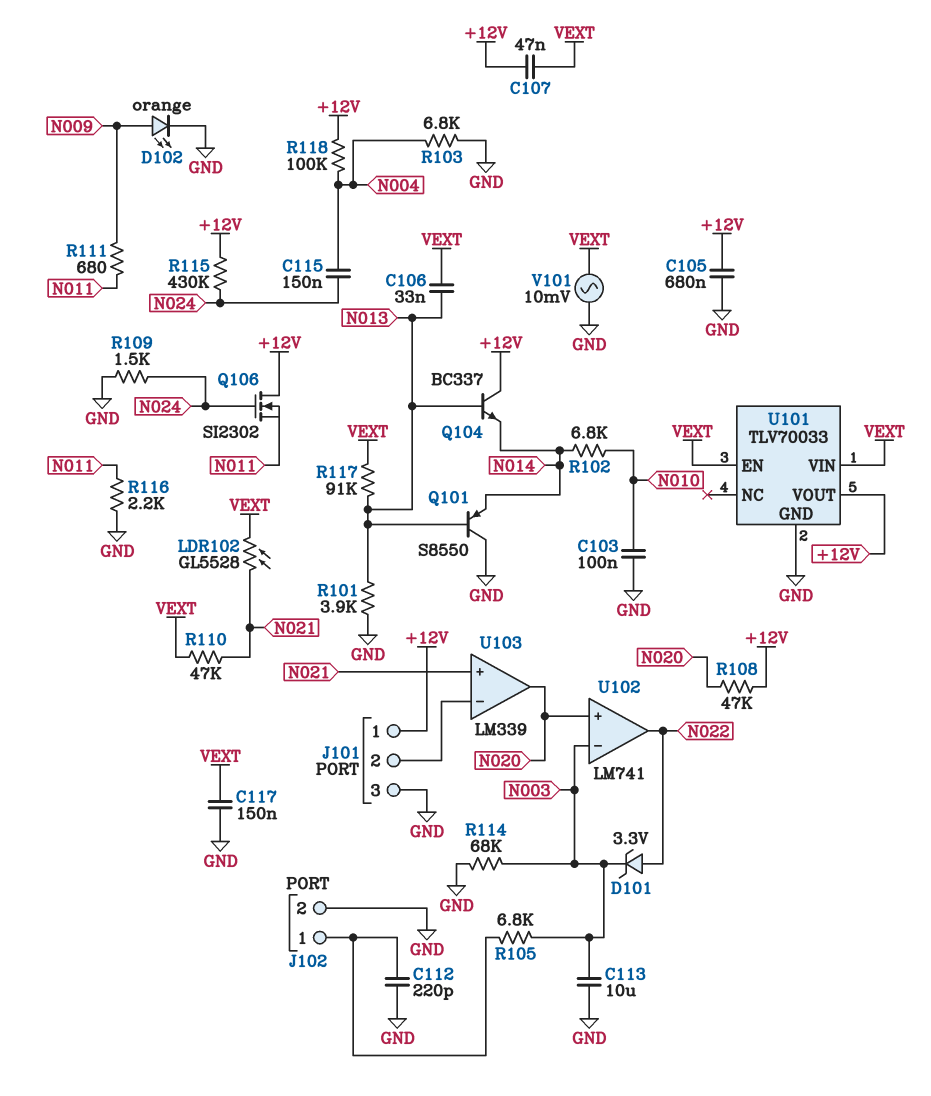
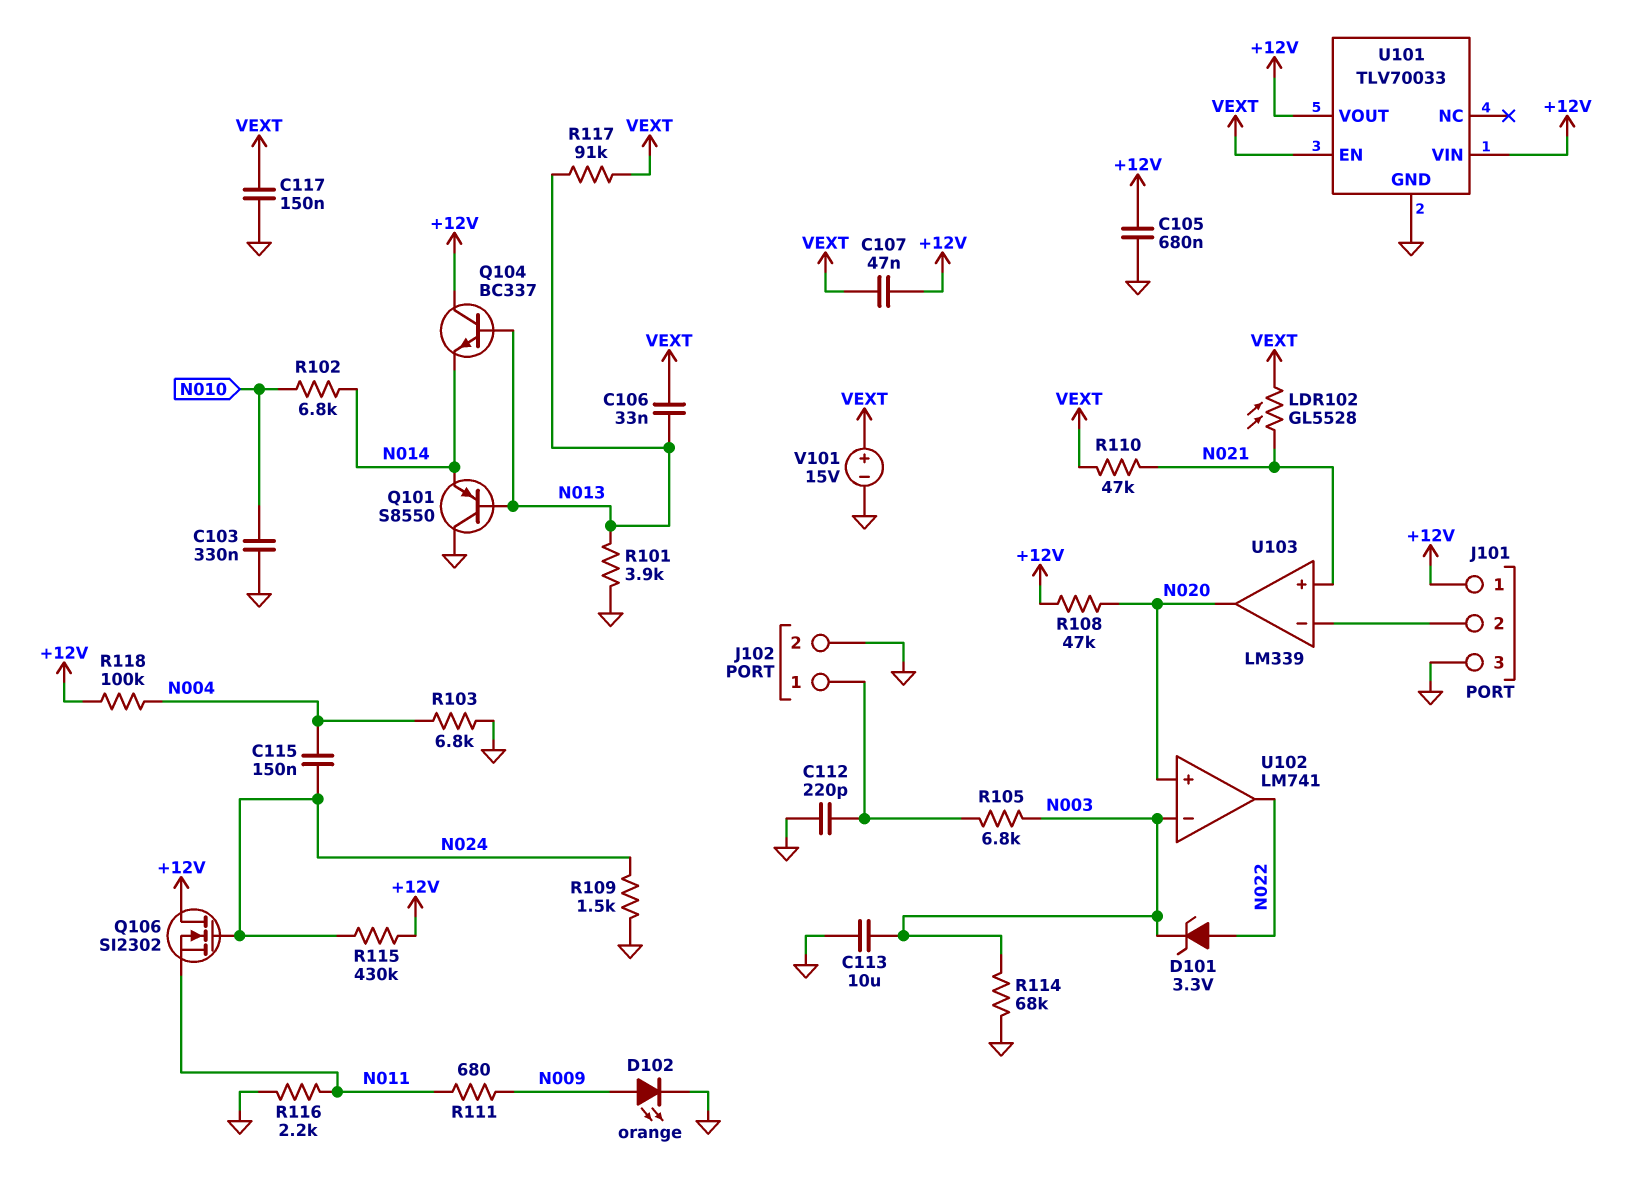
C103: 100nF (GND, N010) -> 330nF (GND, N010)
U101 pin VIN: VEXT -> +12V
V101: AC 10mV (GND, VEXT) -> 15V (plus VEXT, minus GND)

